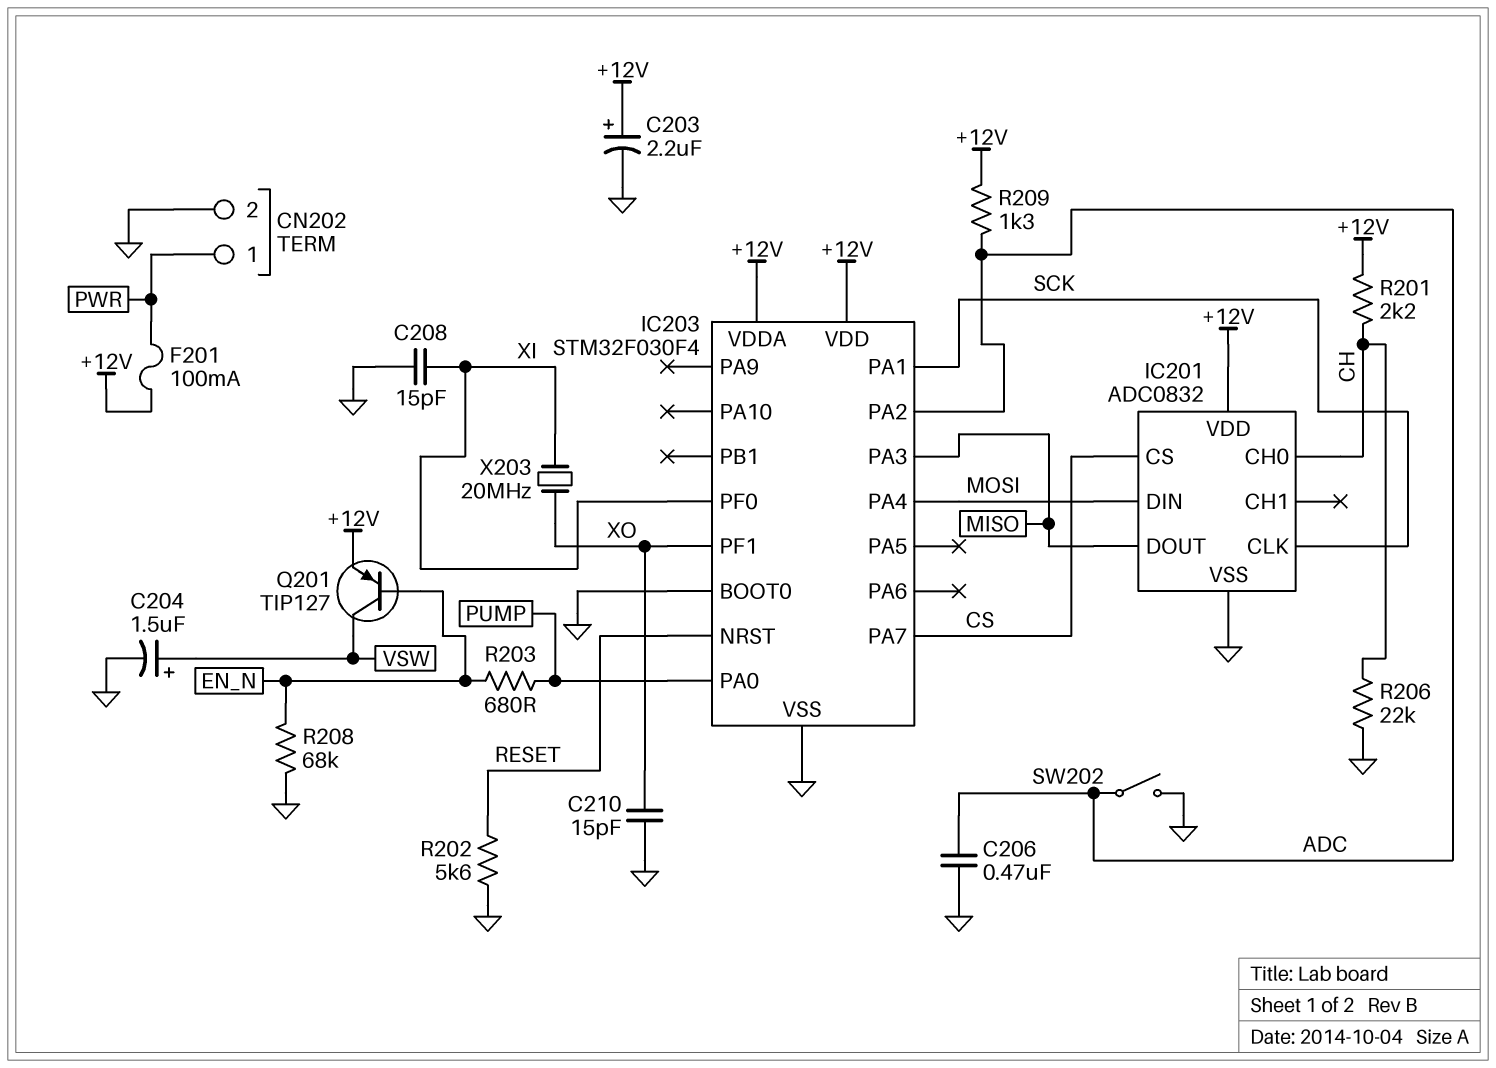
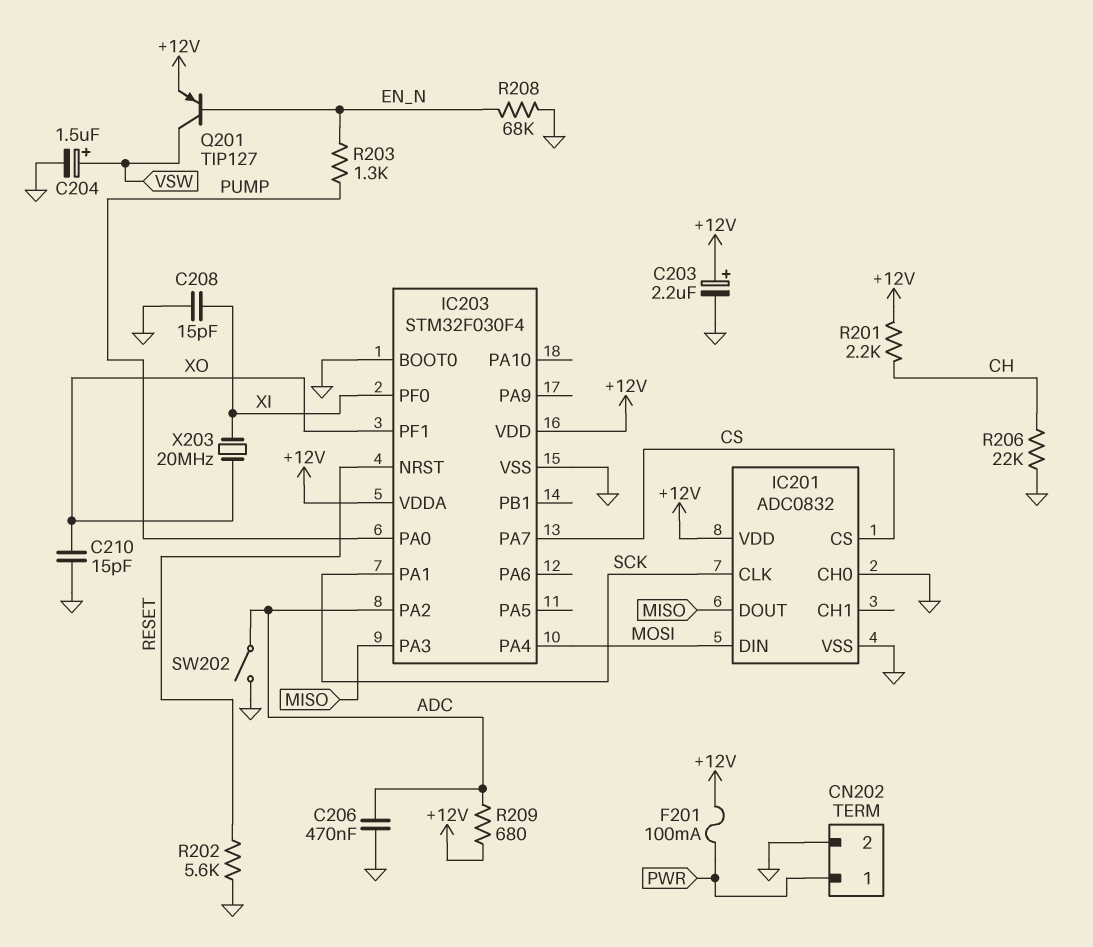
IC201 pin CH0: CH -> GND
R203: 680 (EN_N, PUMP) -> 1.3k (EN_N, PUMP)
R209: 1.3k (+12V, ADC) -> 680 (+12V, ADC)

